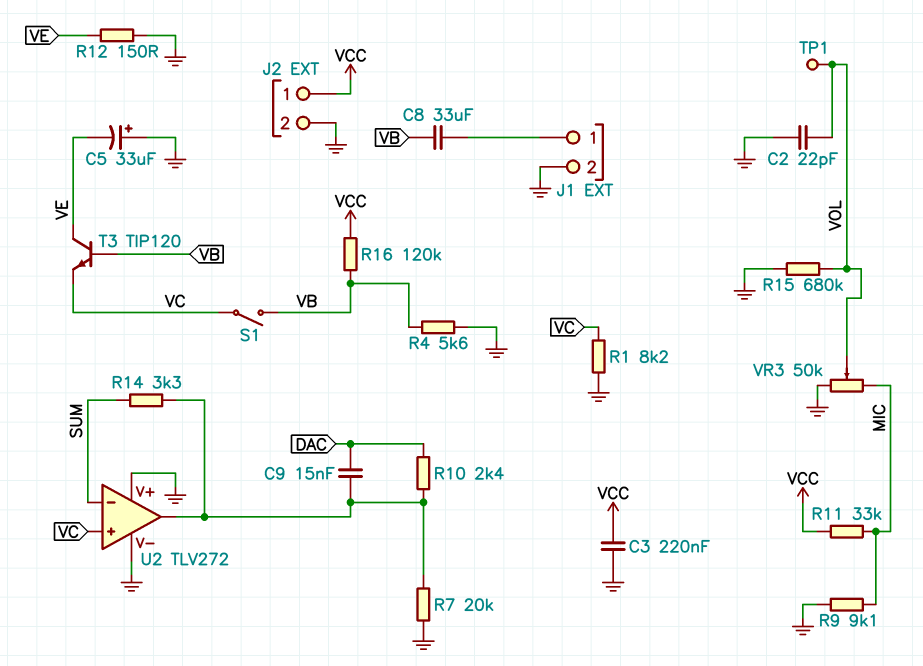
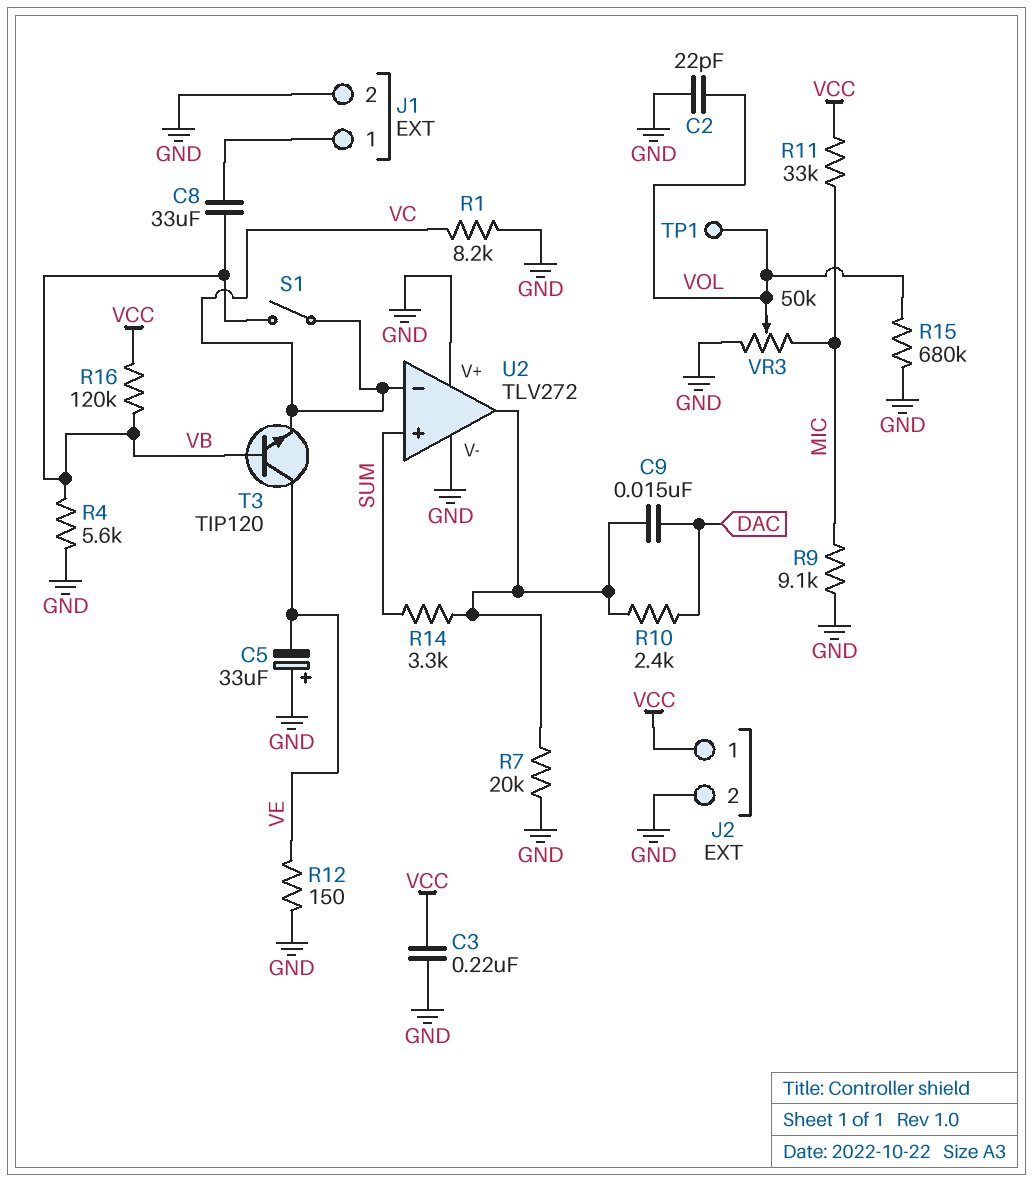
U2 pin in+: VC -> SUM
U2 pin in-: SUM -> VC

